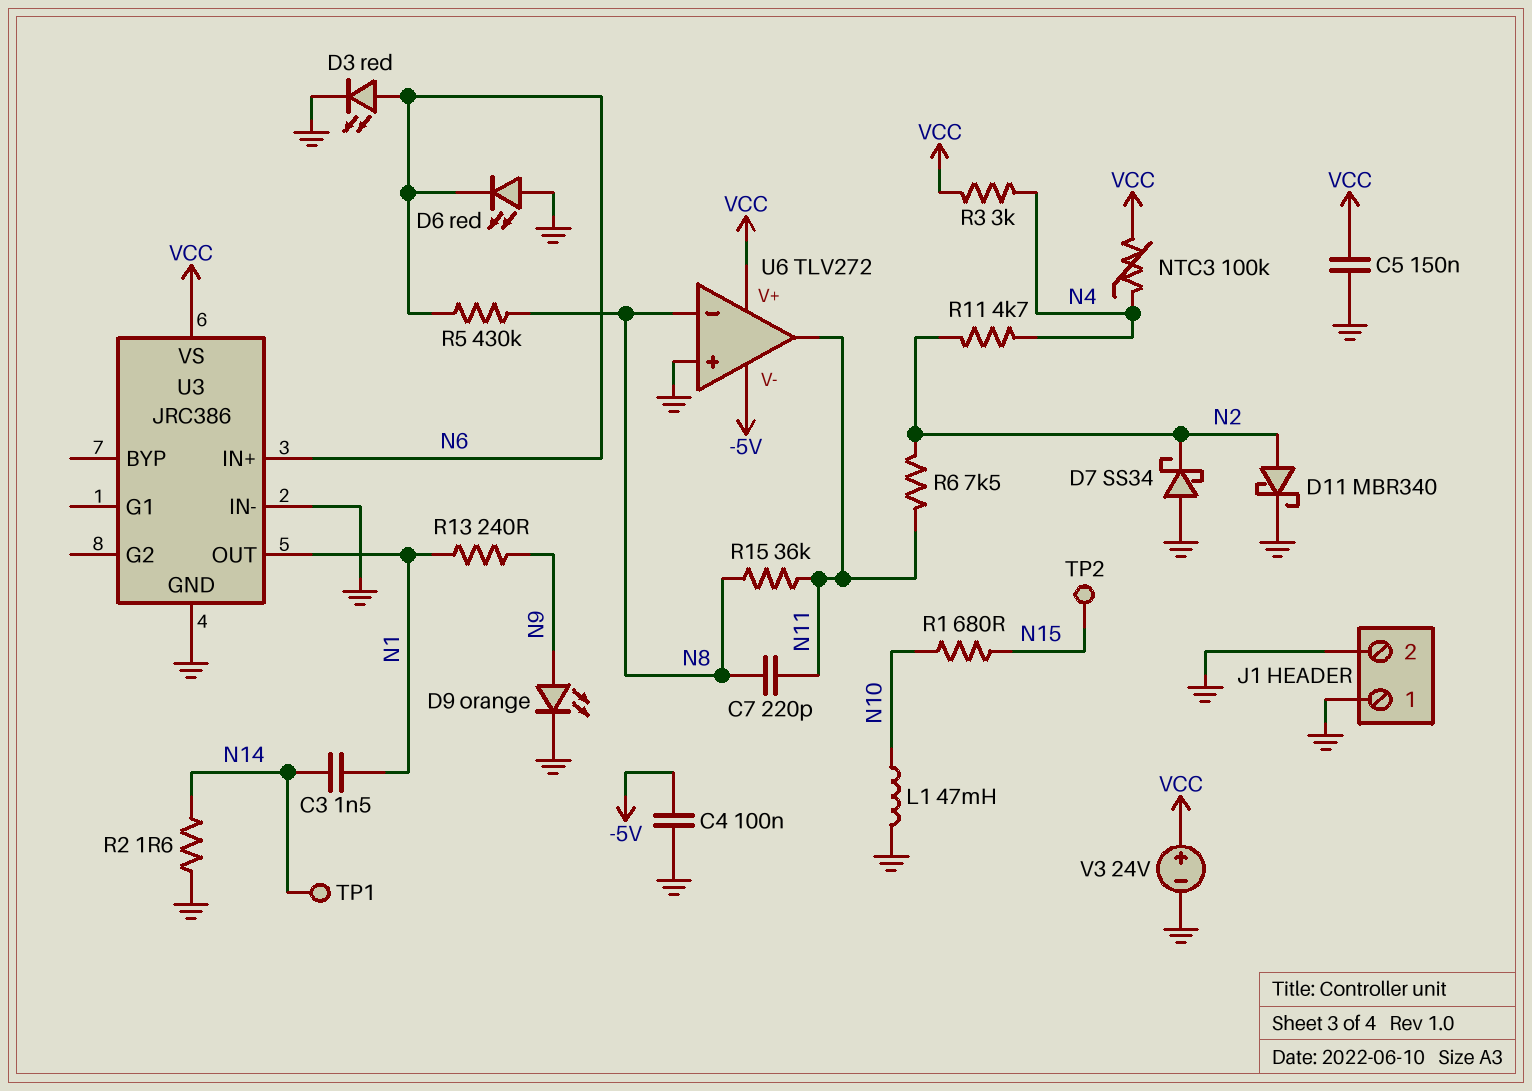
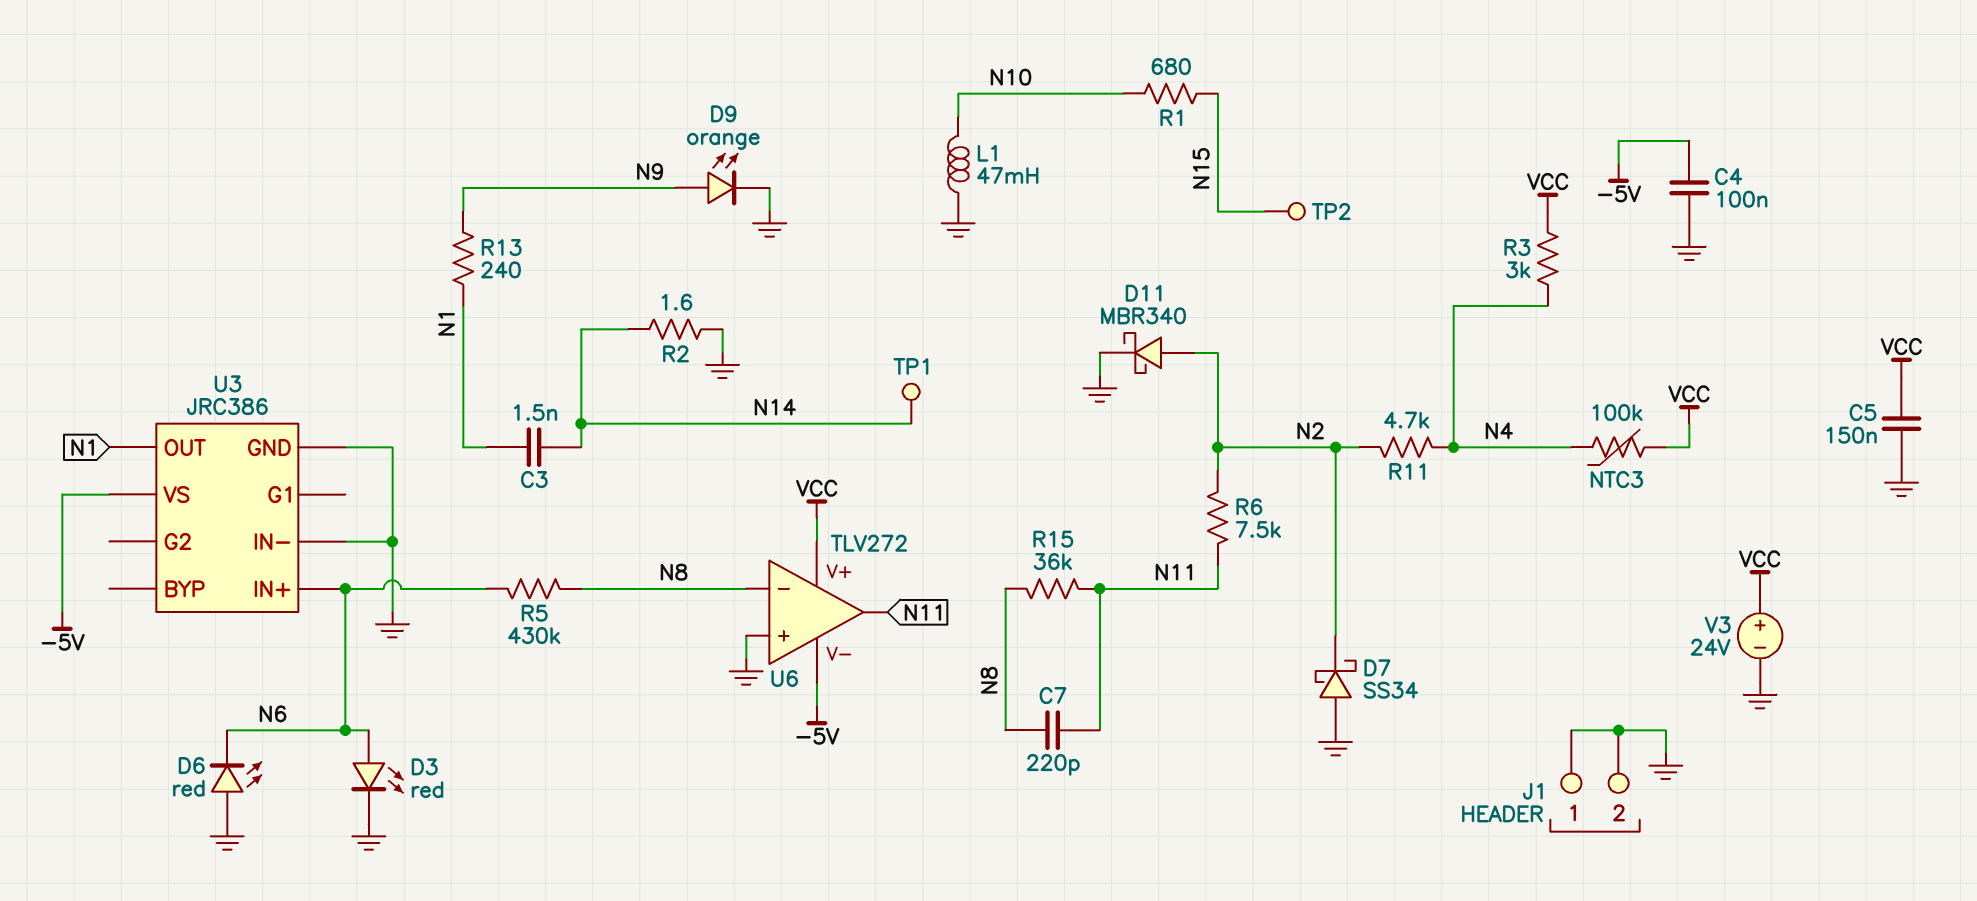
U3 pin VS: VCC -> -5V

